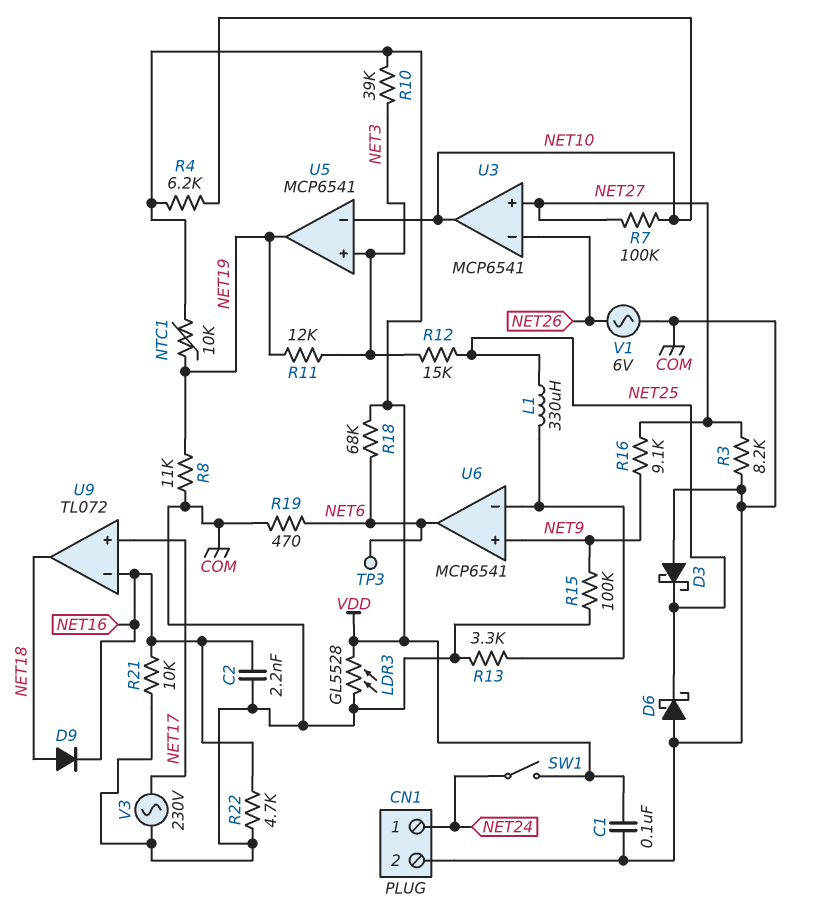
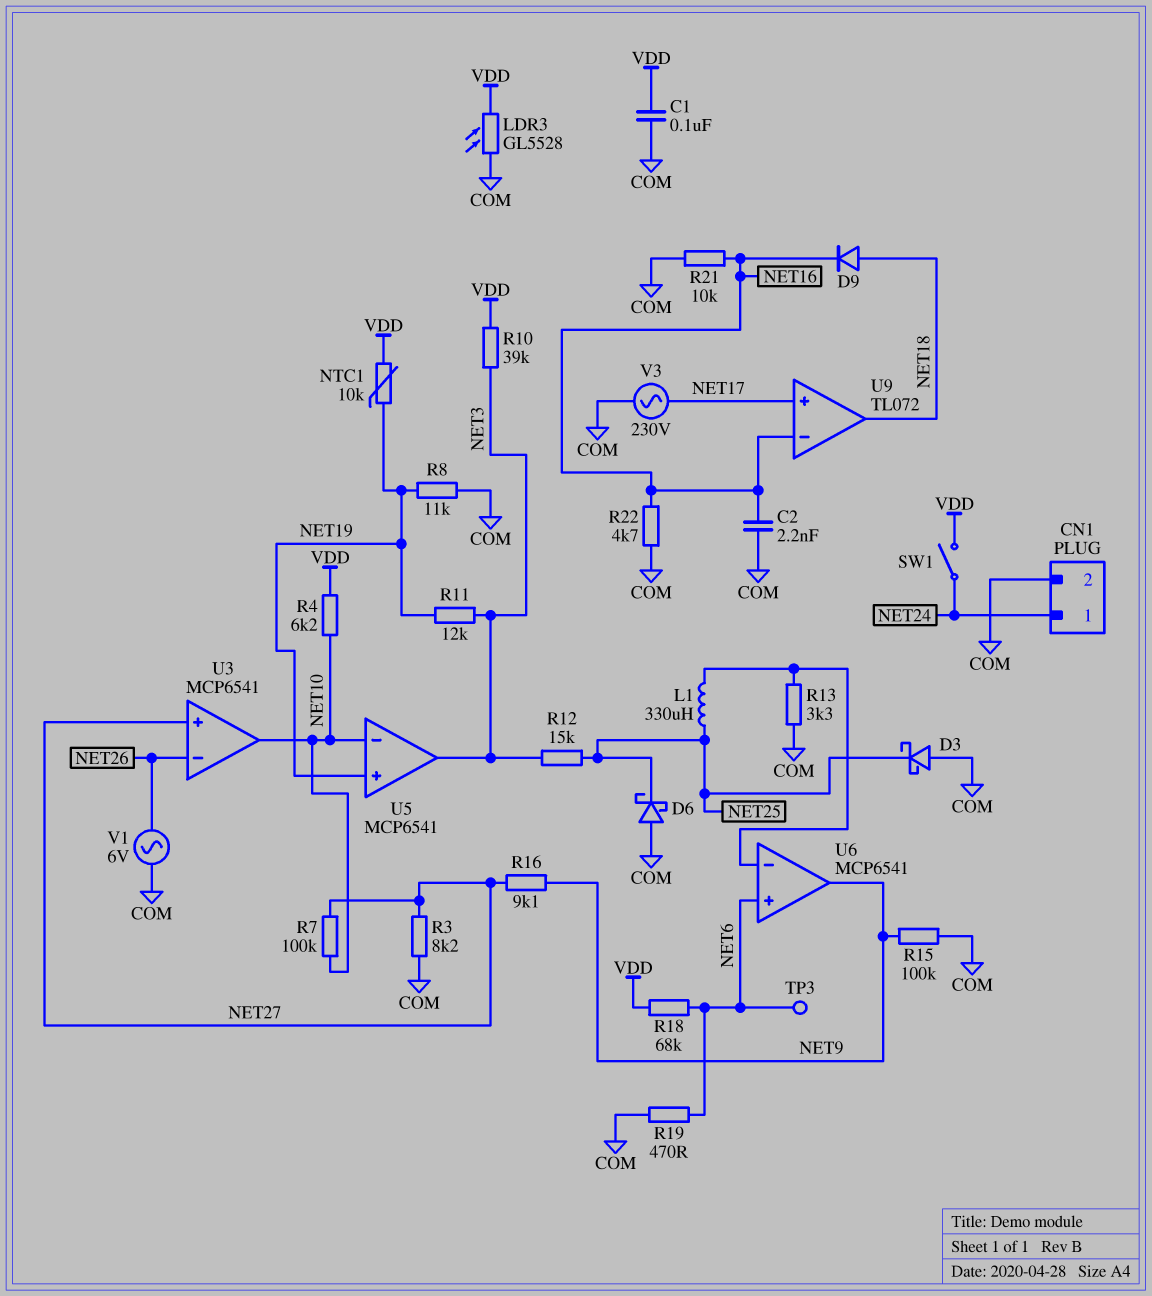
U5 pin in+: NET3 -> NET19
U5 pin out: NET19 -> NET3
U6 pin in+: NET9 -> NET6
U6 pin out: NET6 -> NET9

